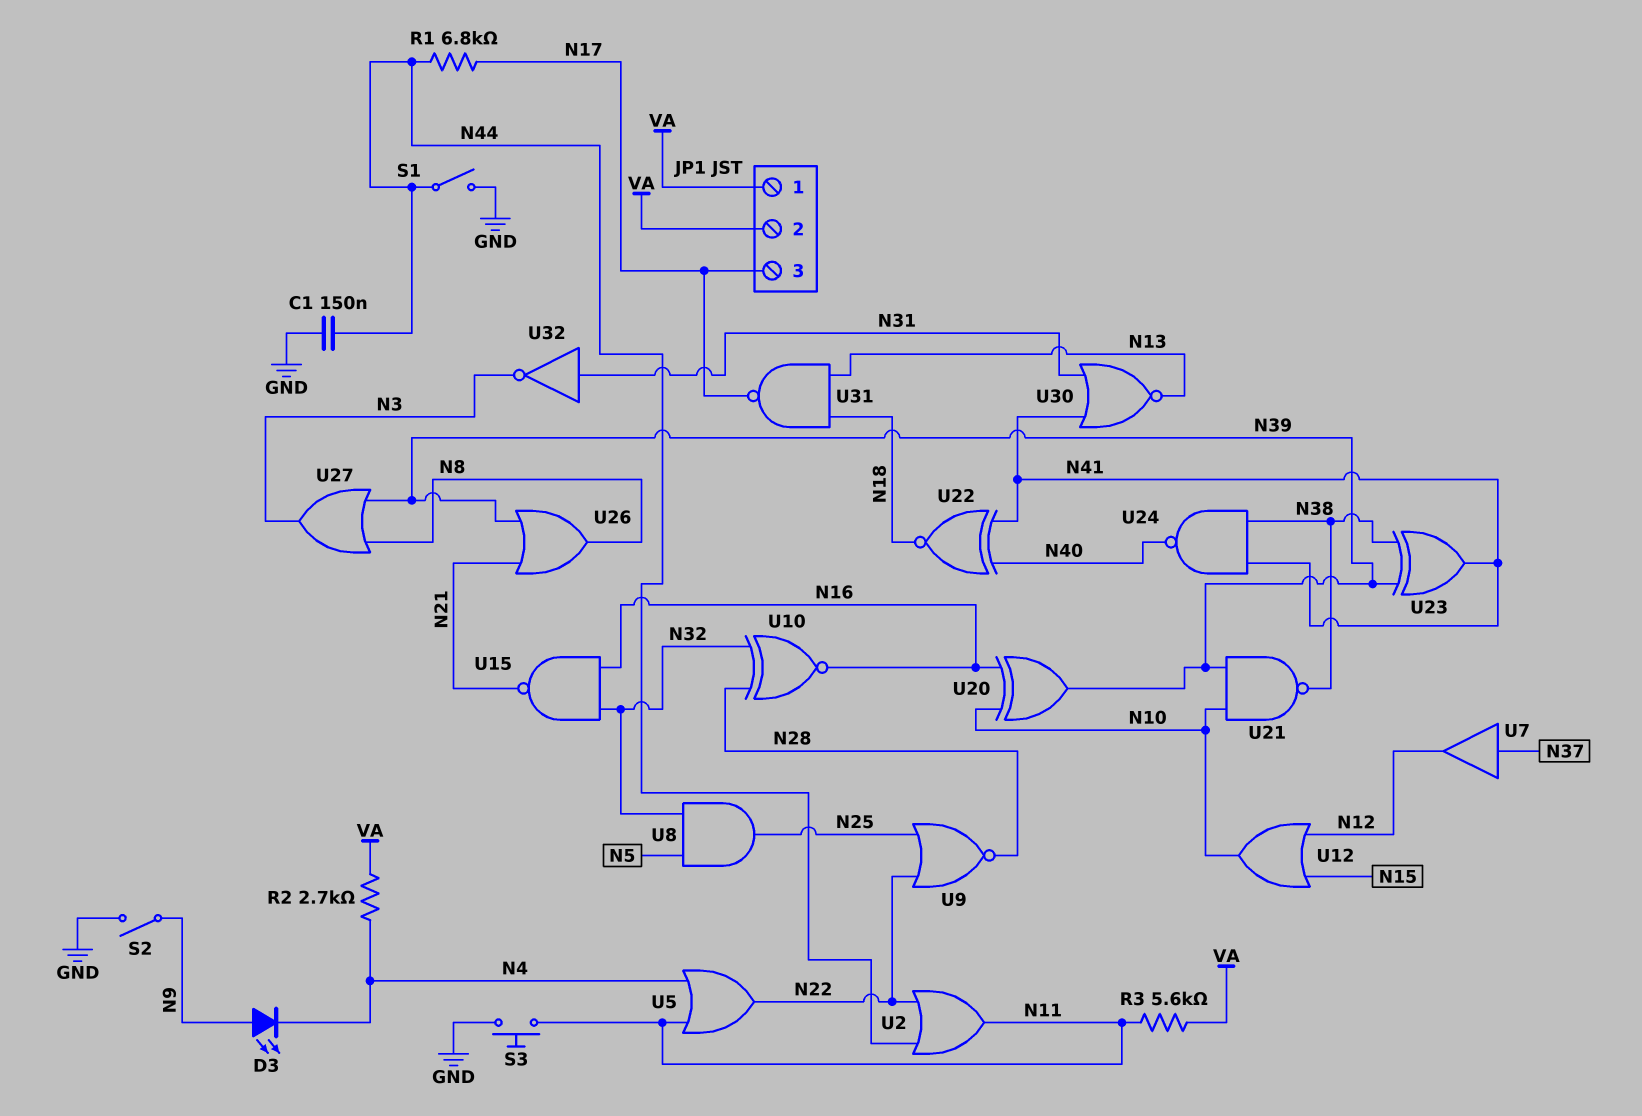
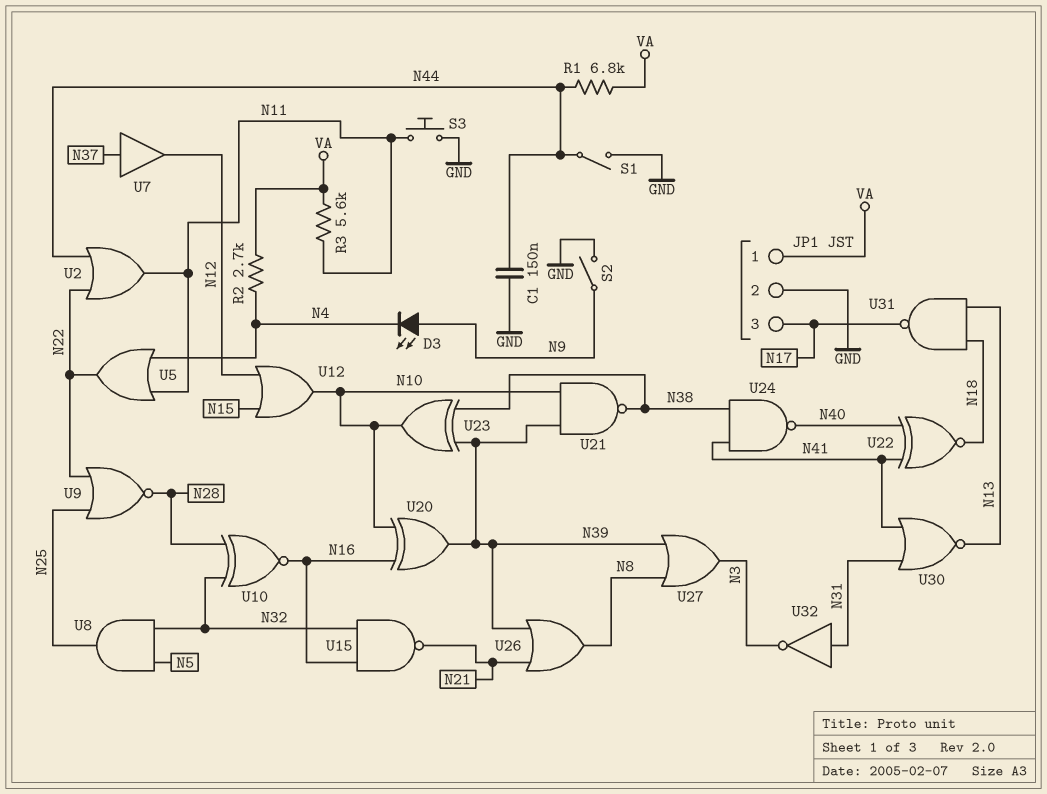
JP1 pin 2: VA -> GND
R1: 6.8k (N17, N44) -> 6.8k (N44, VA)
U23: XOR (in N38, in N39, out N41) -> XOR (in N38, in N39, out N10)

